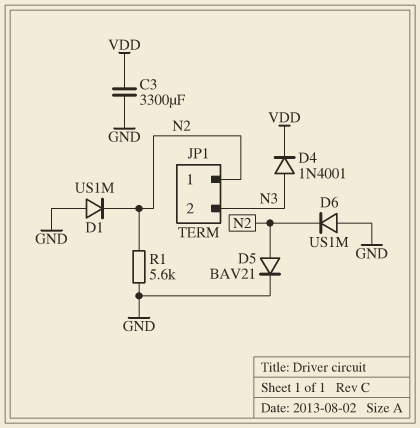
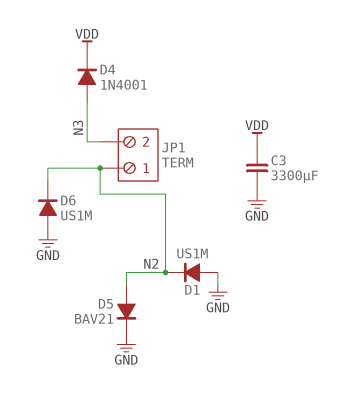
R1: 5.6k (GND, N2) -> none

